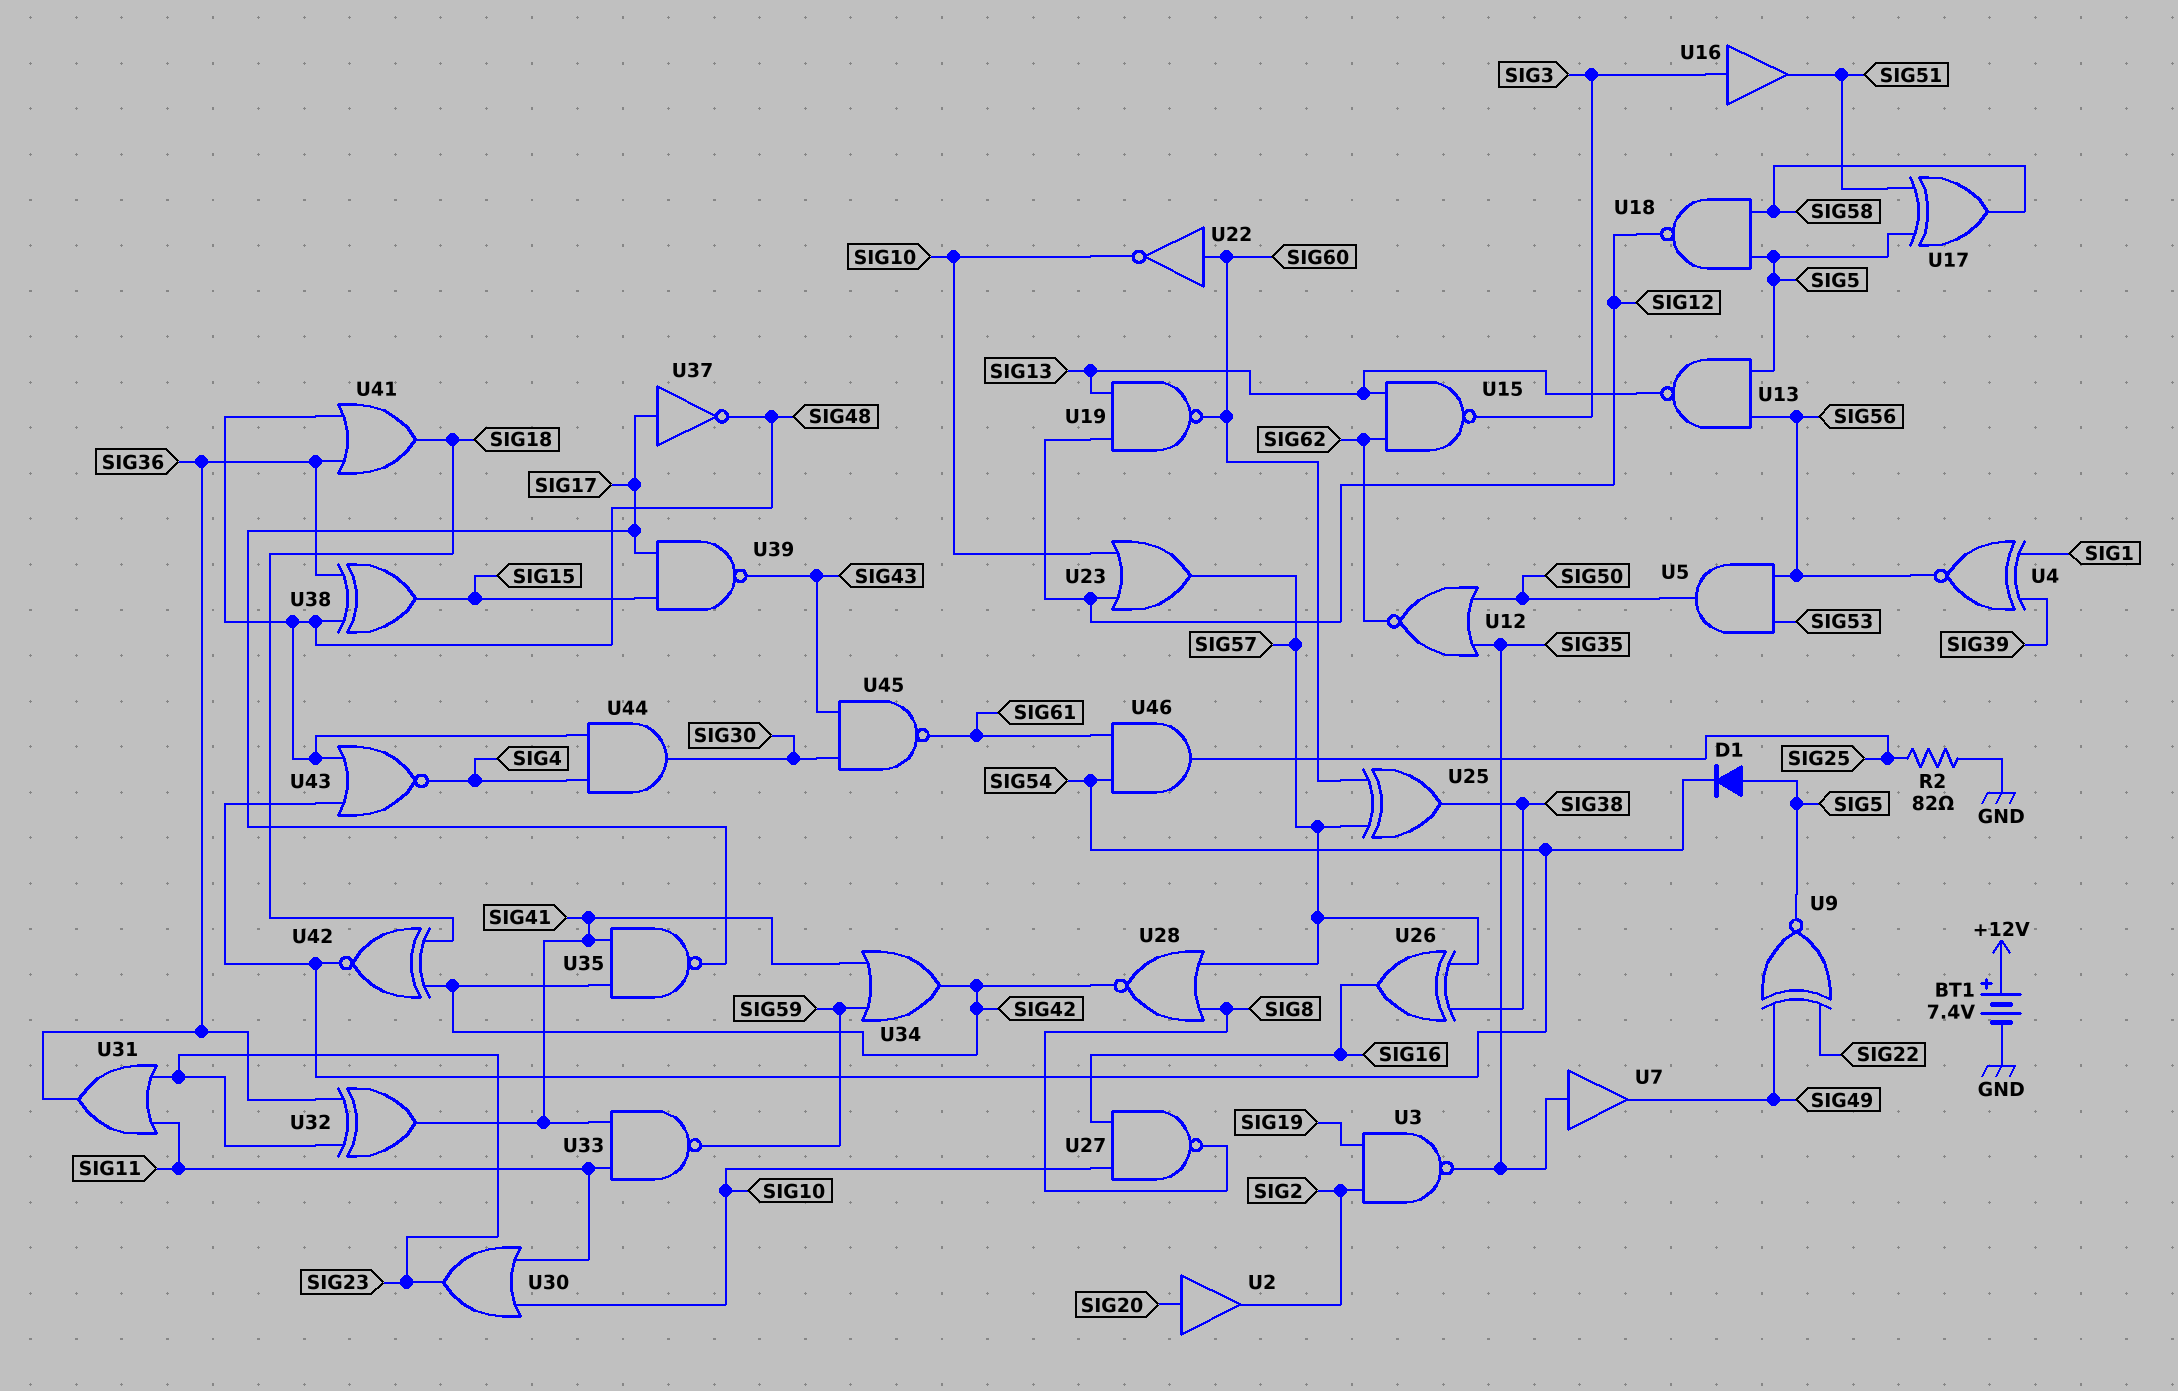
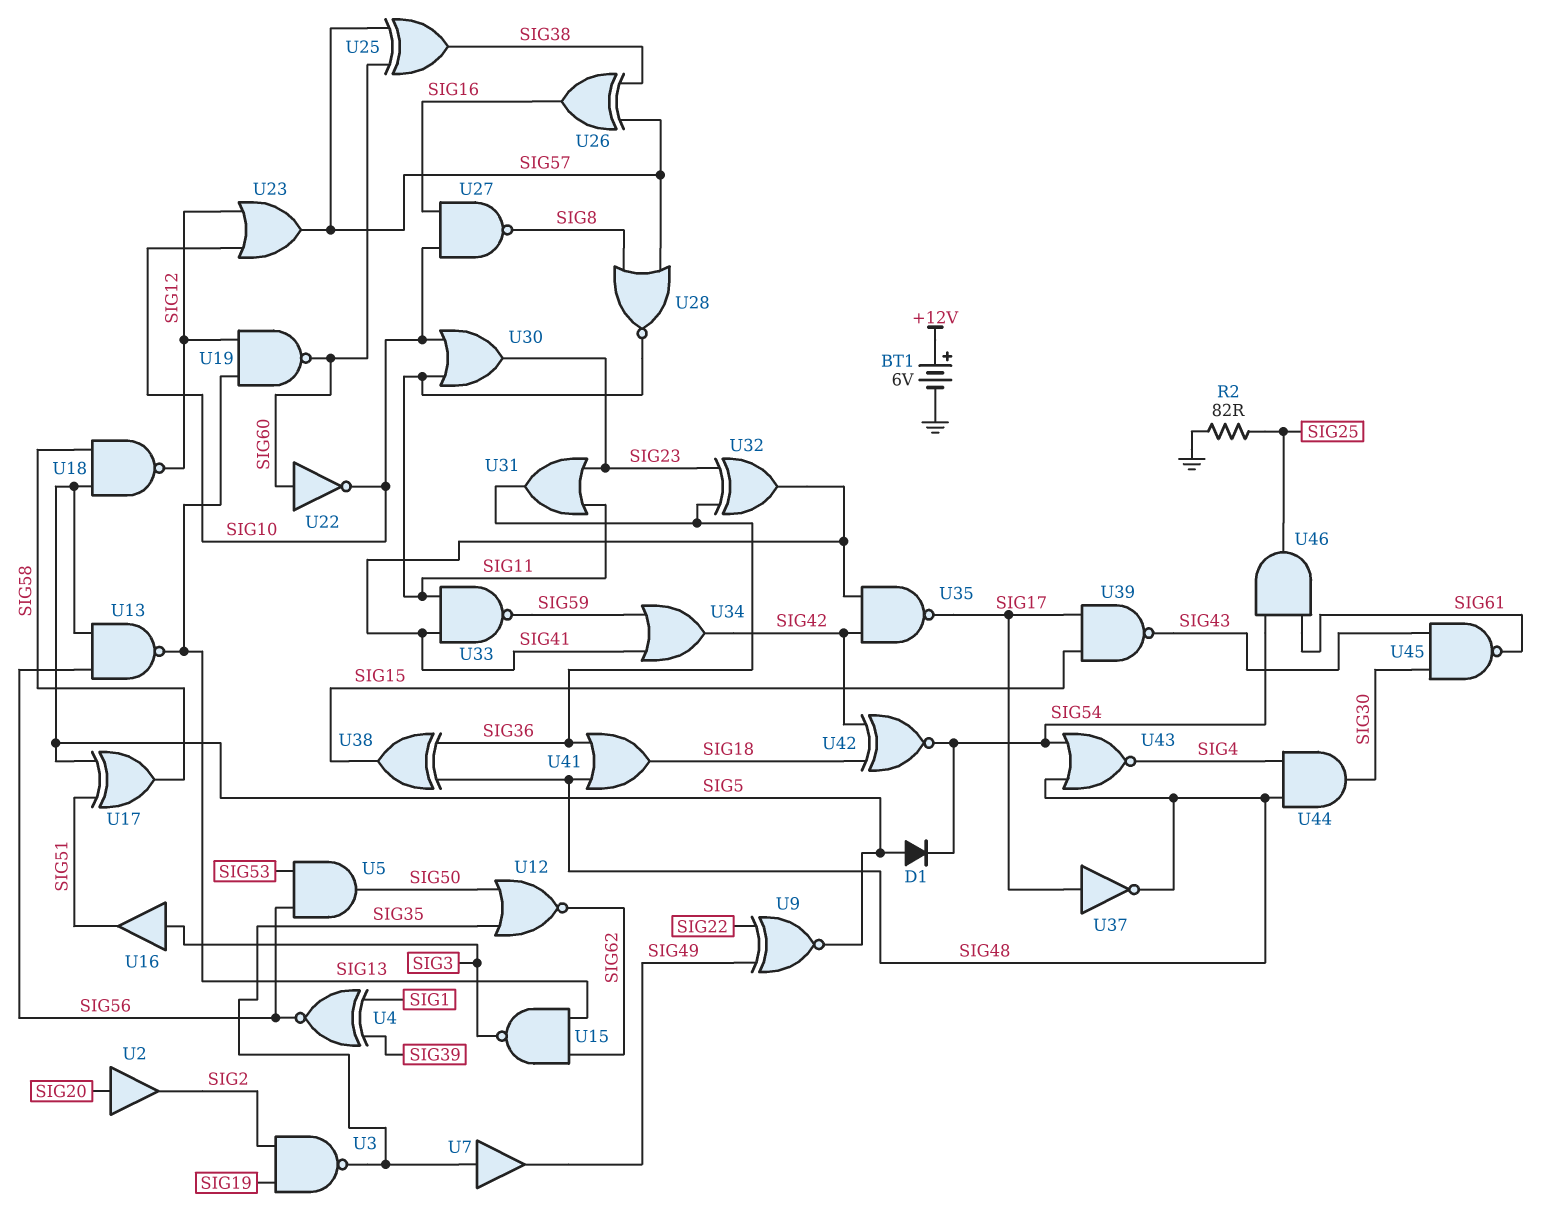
BT1: 7.4V (plus +12V, minus GND) -> 6V (plus +12V, minus GND)
U28: NOR (in SIG8, in SIG57, out SIG42) -> NOR (in SIG8, in SIG57, out SIG11)

